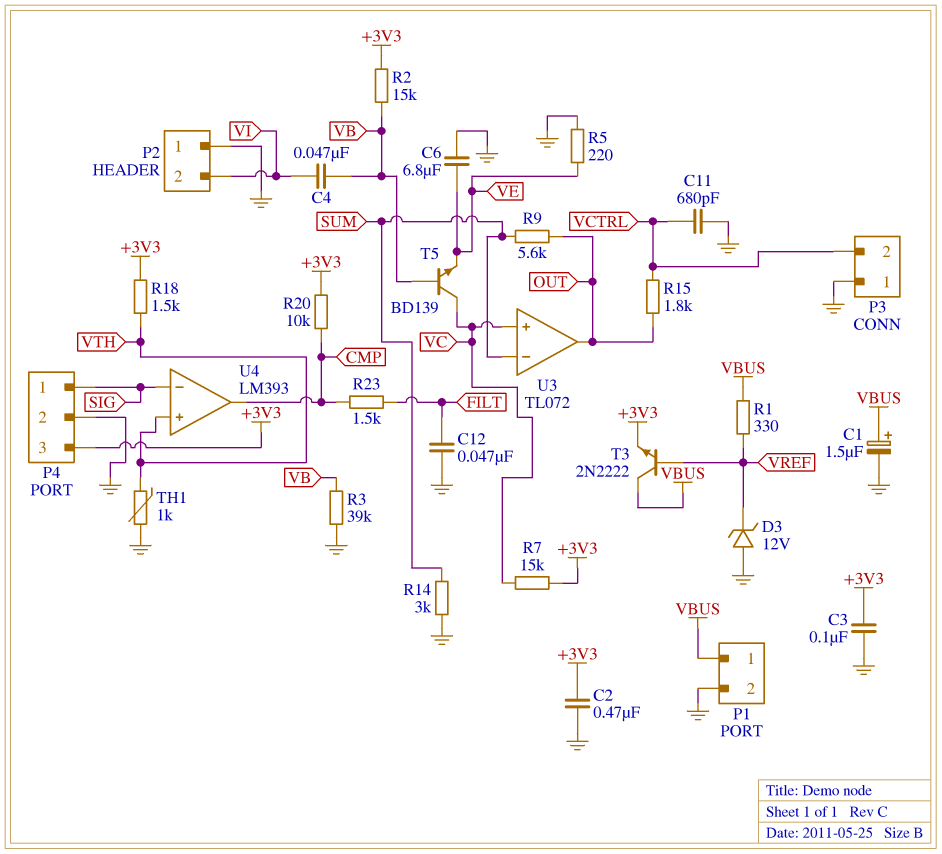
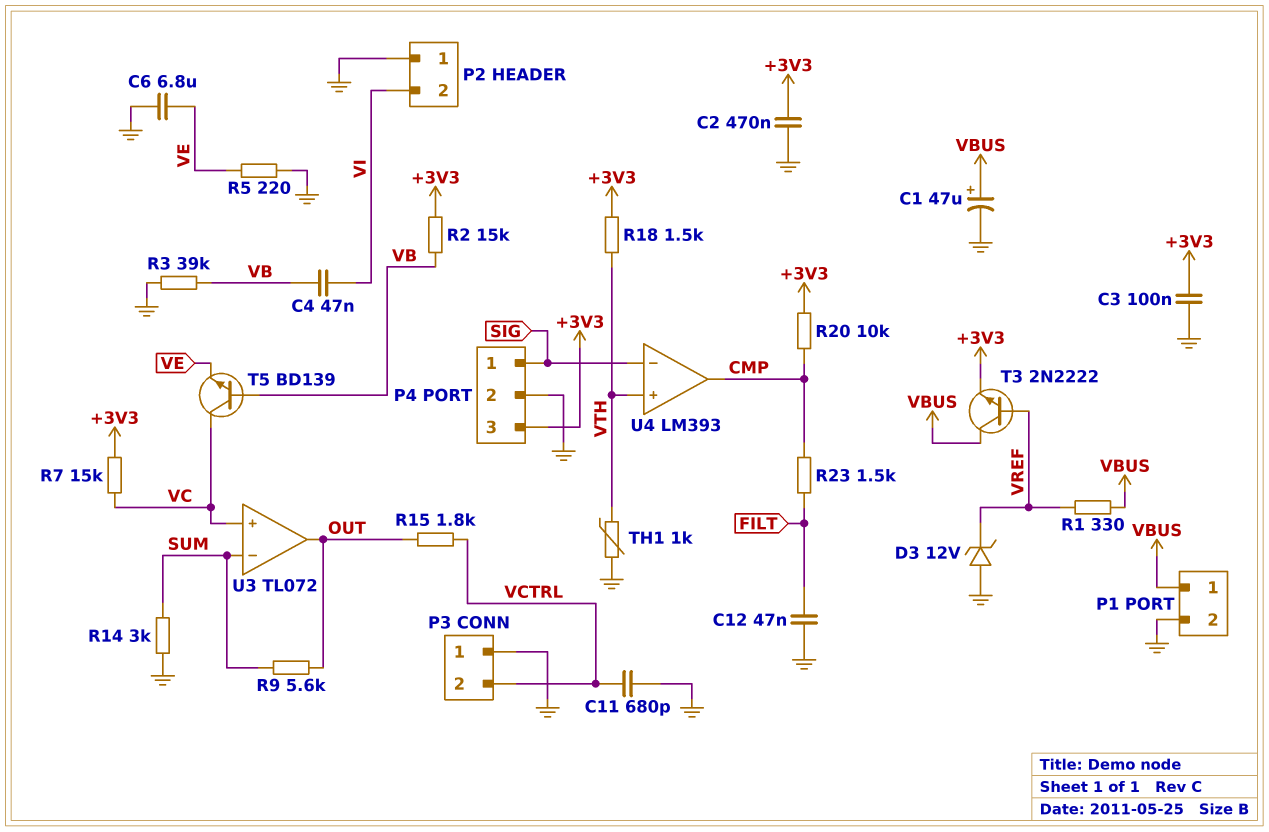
C1: 1.5uF (plus VBUS, minus GND) -> 47uF (plus VBUS, minus GND)

